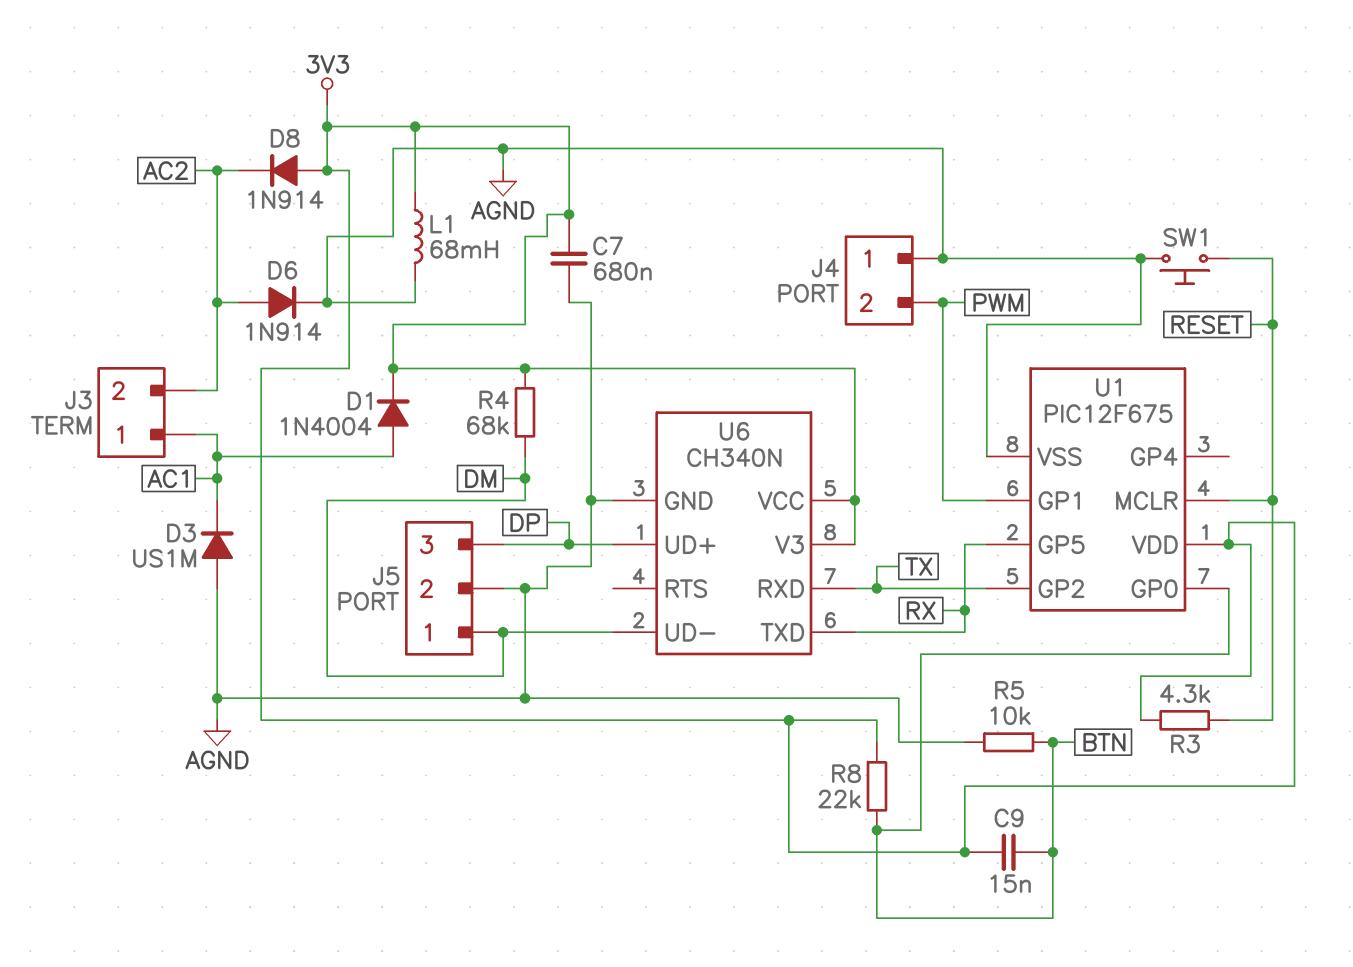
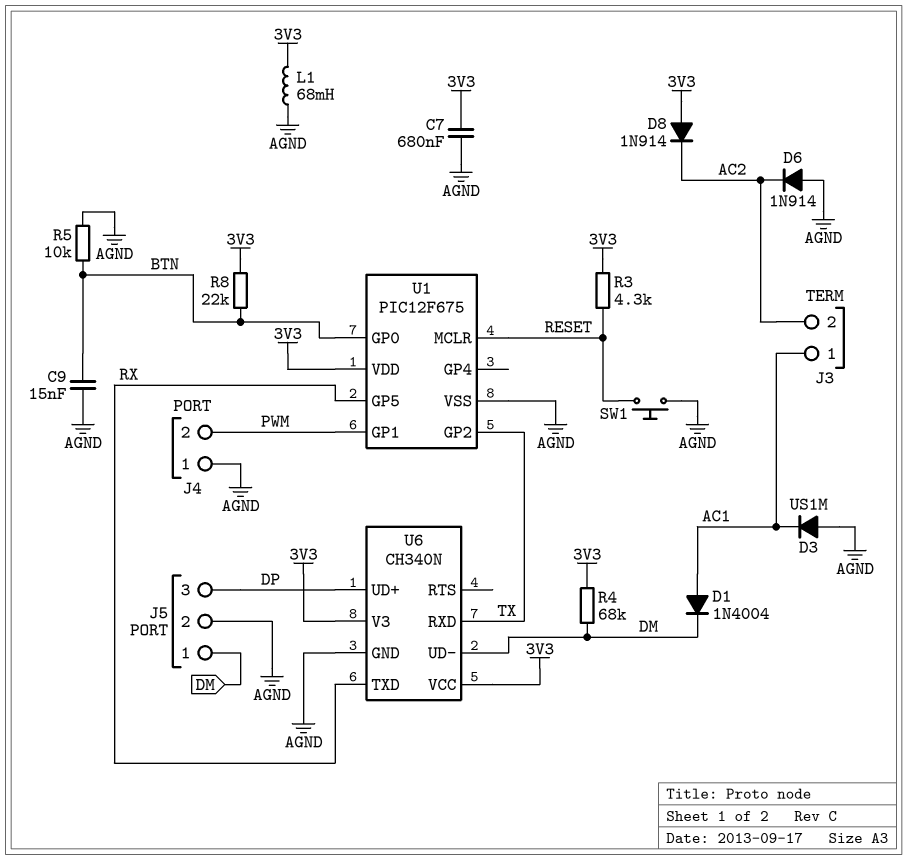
C9: 15nF (3V3, BTN) -> 15nF (AGND, BTN)
D1: diode 1N4004 (A AC1, K 3V3) -> diode 1N4004 (A AC1, K DM)
D6: diode 1N914 (A AC2, K AGND) -> diode 1N914 (A AGND, K AC2)

